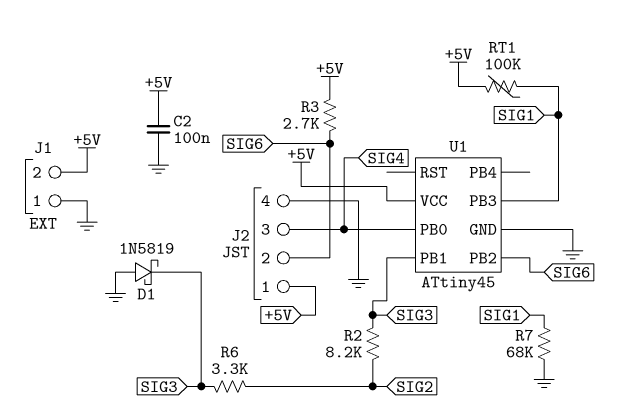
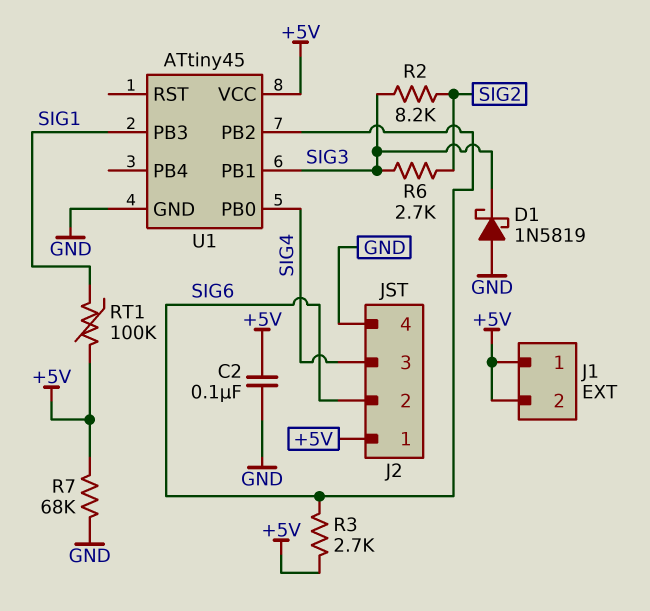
J1 pin 1: GND -> +5V
R6: 3.3k (SIG2, SIG3) -> 2.7k (SIG2, SIG3)
R7: 68k (GND, SIG1) -> 68k (+5V, GND)

